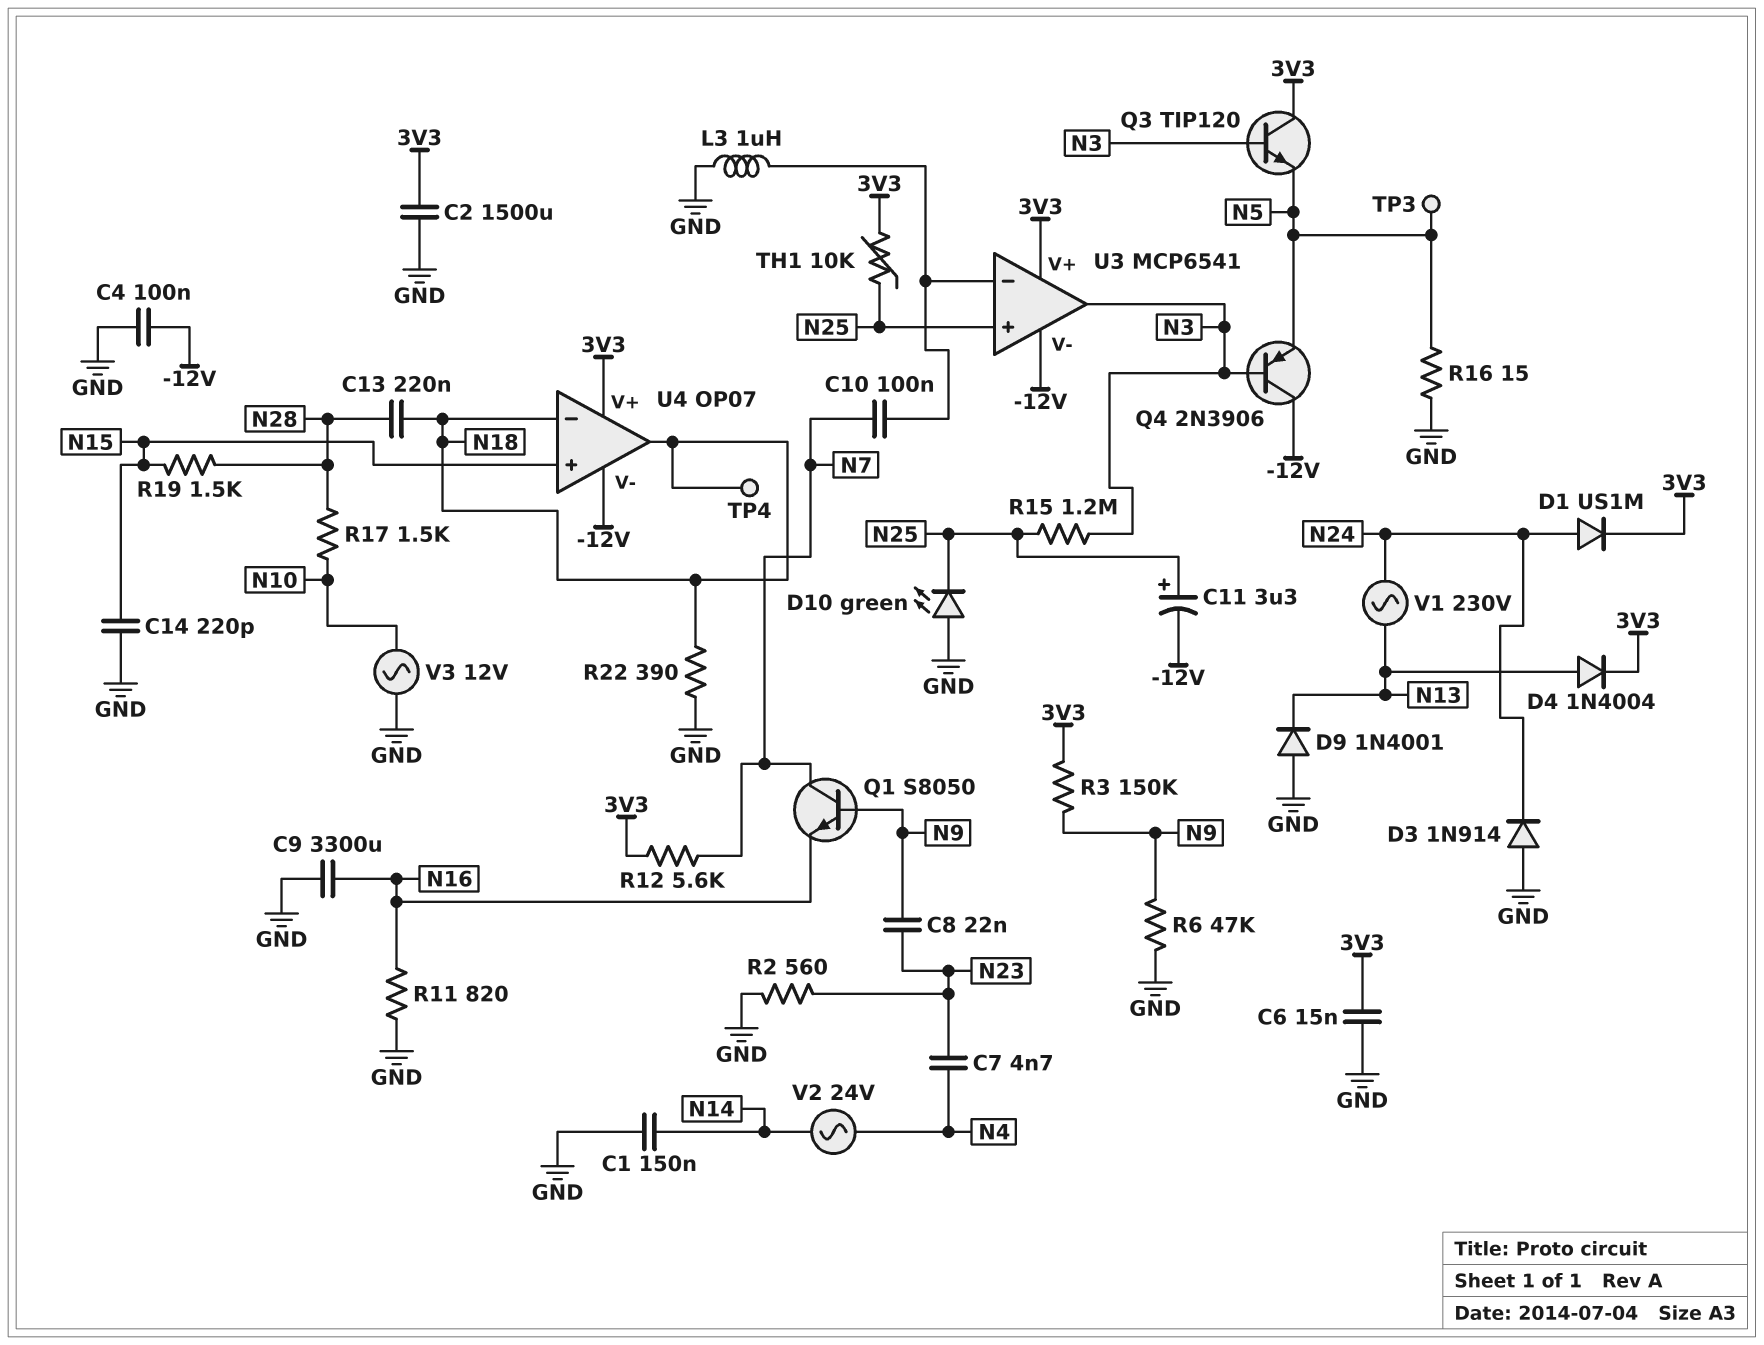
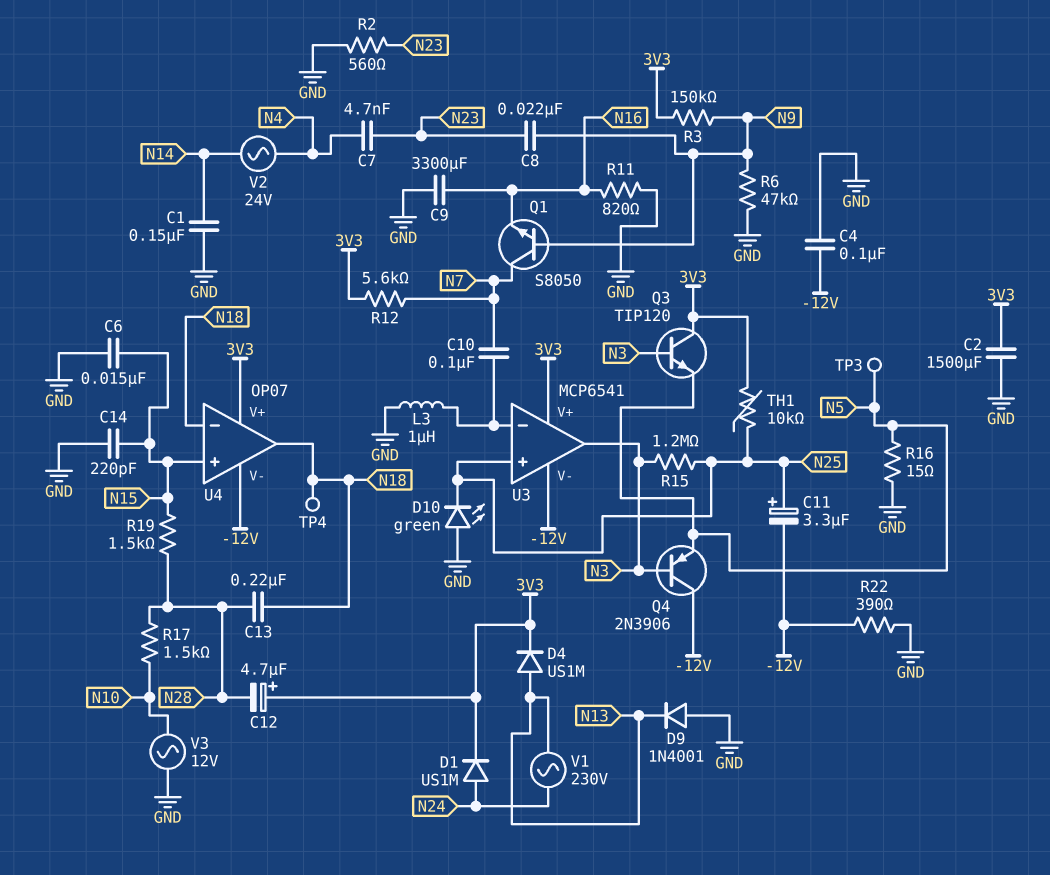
C6: 15nF (3V3, GND) -> 15nF (GND, N15)
C12: none -> 4.7uF (plus 3V3, minus N28)
D3: diode 1N914 (A GND, K N24) -> none
D4: diode 1N4004 (A N13, K 3V3) -> diode US1M (A N13, K 3V3)
R22: 390 (GND, N18) -> 390 (-12V, GND)

